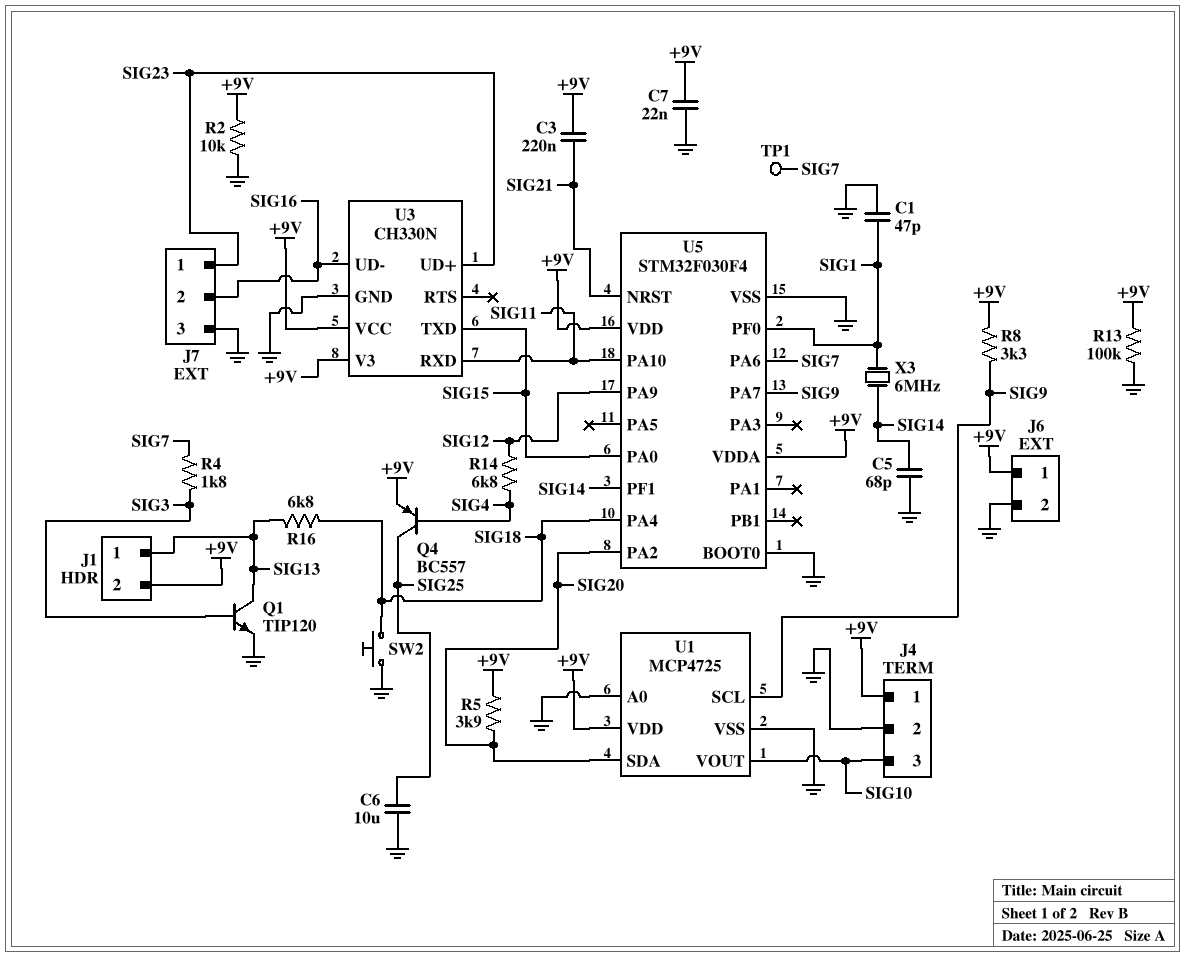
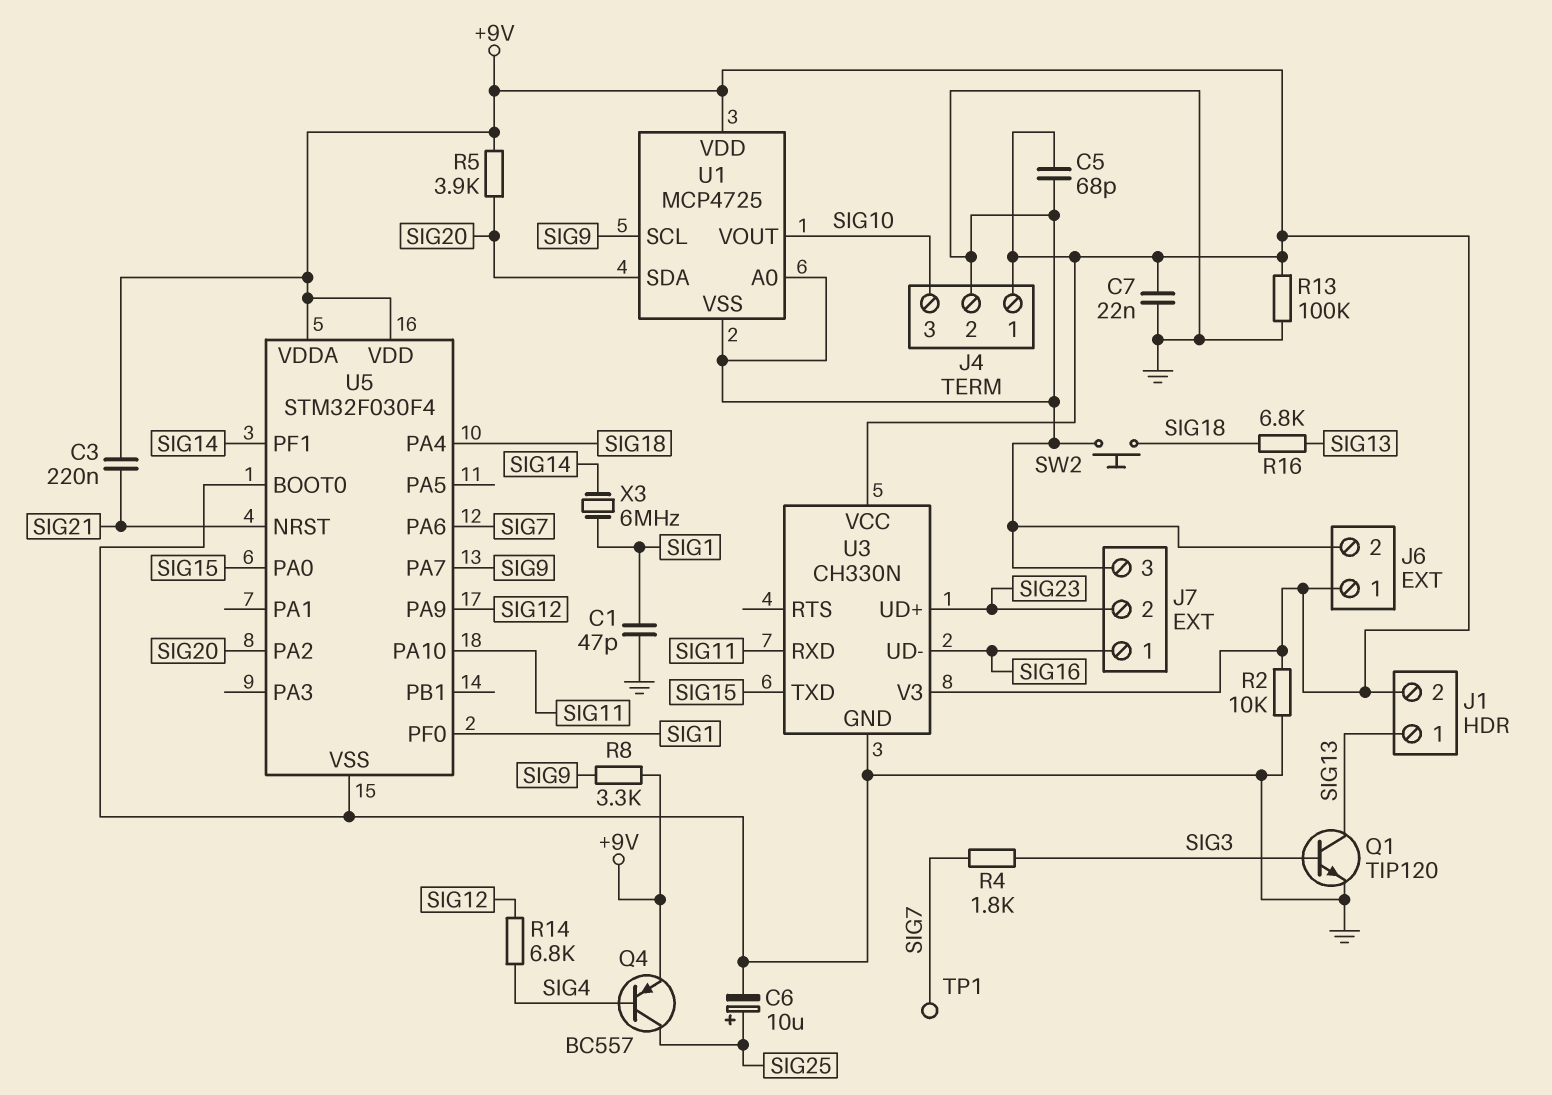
C5: 68pF (GND, SIG14) -> 68pF (+9V, GND)
C6: 10uF (GND, SIG25) -> 10uF (plus SIG25, minus GND)
J7 pin 1: SIG23 -> SIG16
J7 pin 2: SIG16 -> SIG23

